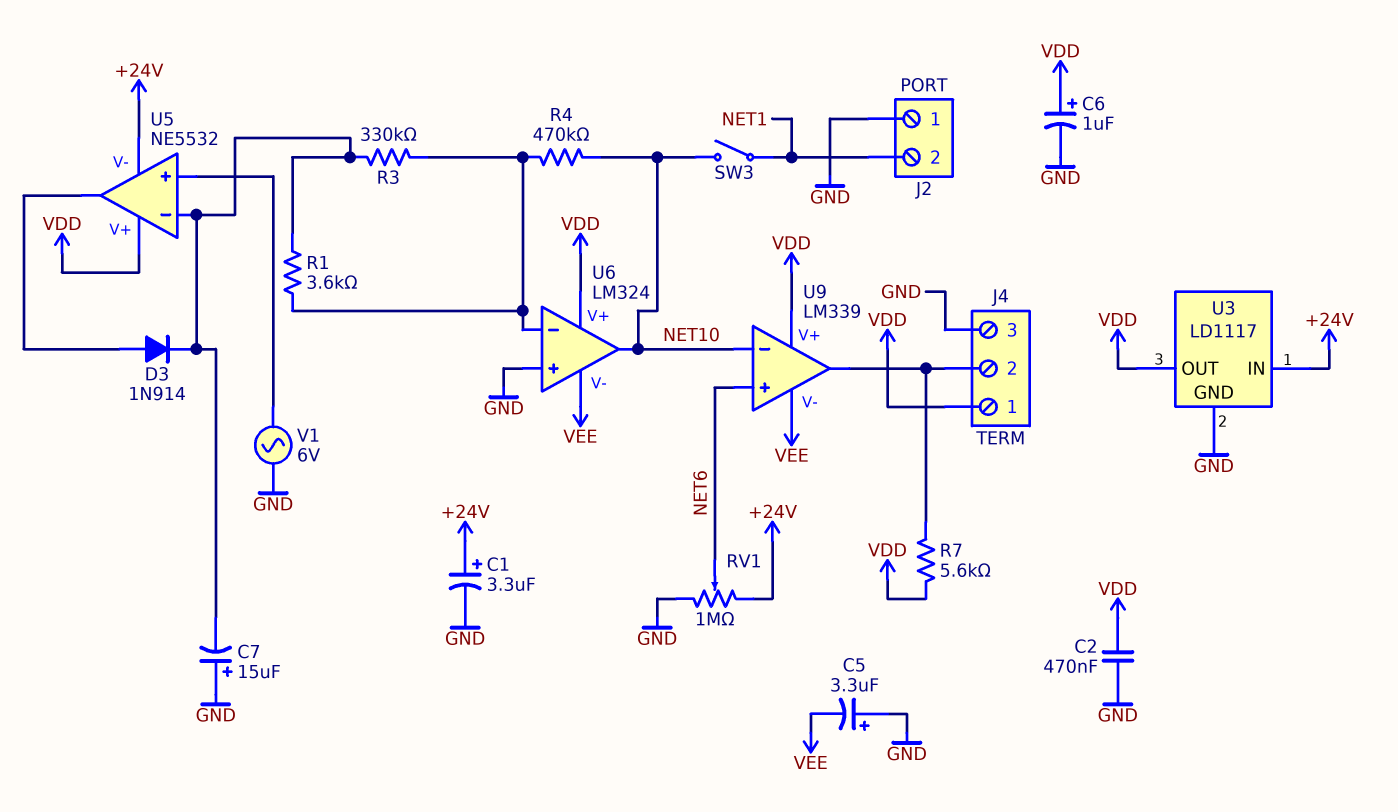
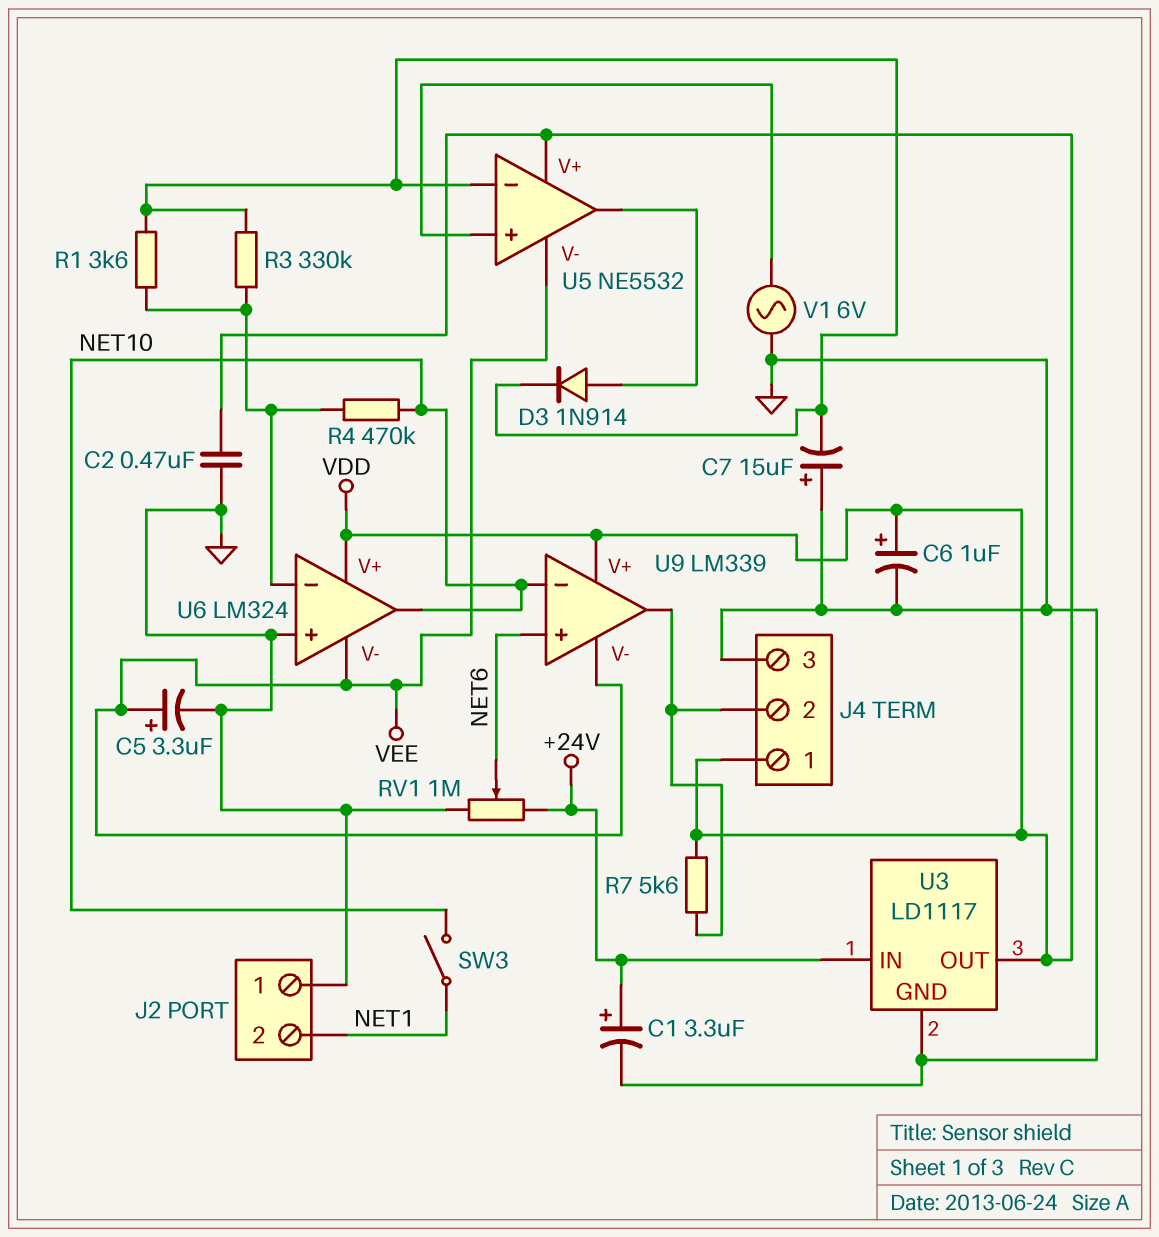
C5: 3.3uF (plus GND, minus VEE) -> 3.3uF (plus VEE, minus GND)
U5 pin V-: +24V -> VEE

